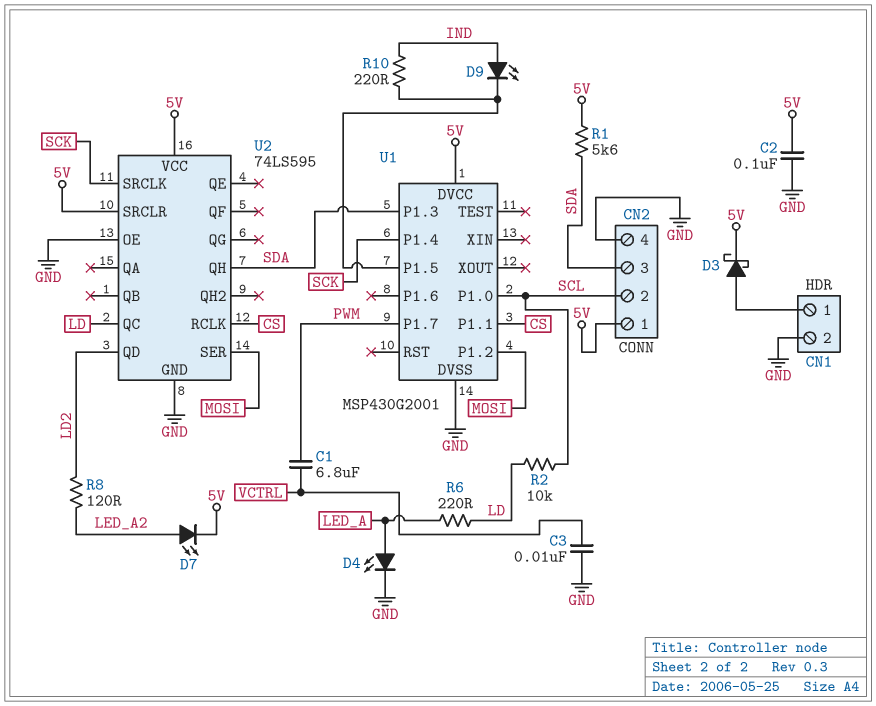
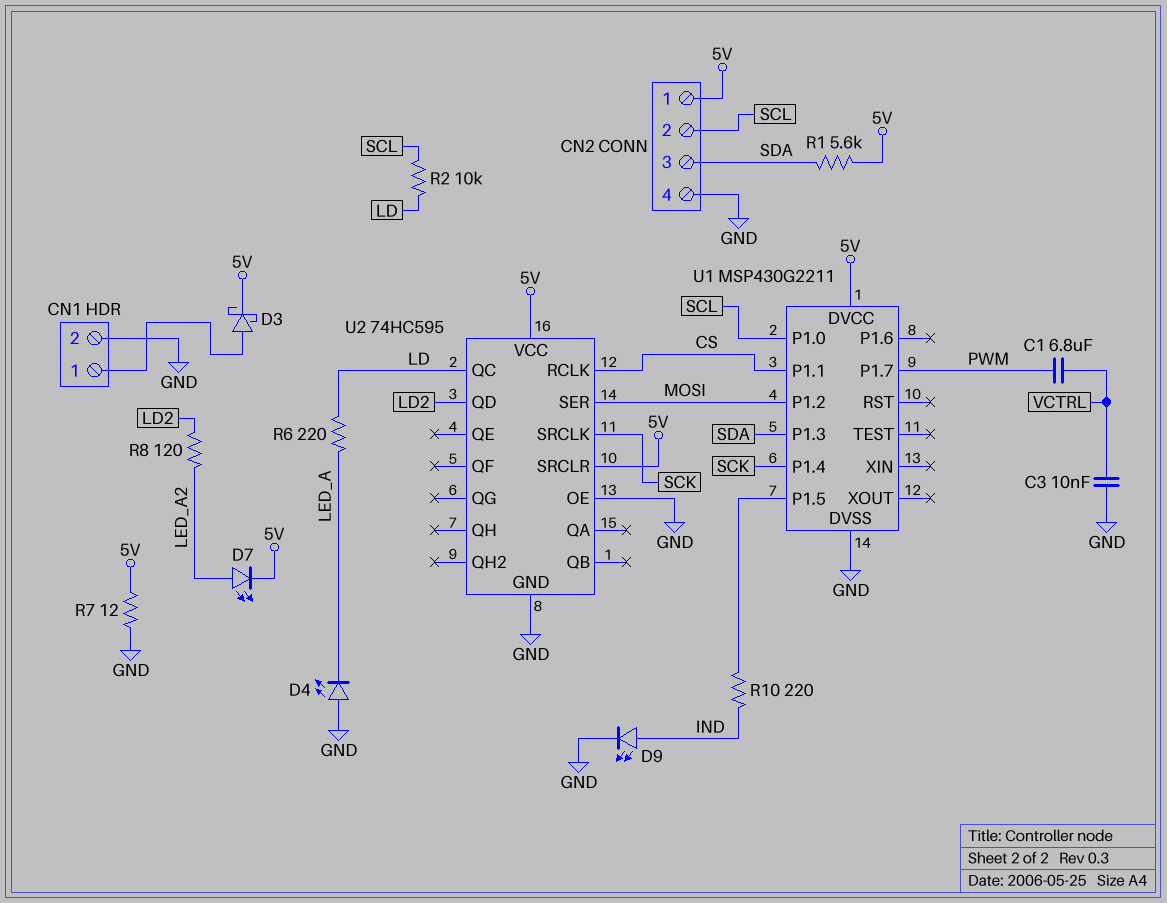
C2: 100nF (5V, GND) -> none
D4: LED (A LED_A, K GND) -> LED (A GND, K LED_A)
D9: LED (A IND, K U1/P1.5) -> LED (A IND, K GND)
R7: none -> 12 (5V, GND)
U1: MSP430G2001 -> MSP430G2211
U2: 74LS595 -> 74HC595
U2 pin QH: SDA -> none

